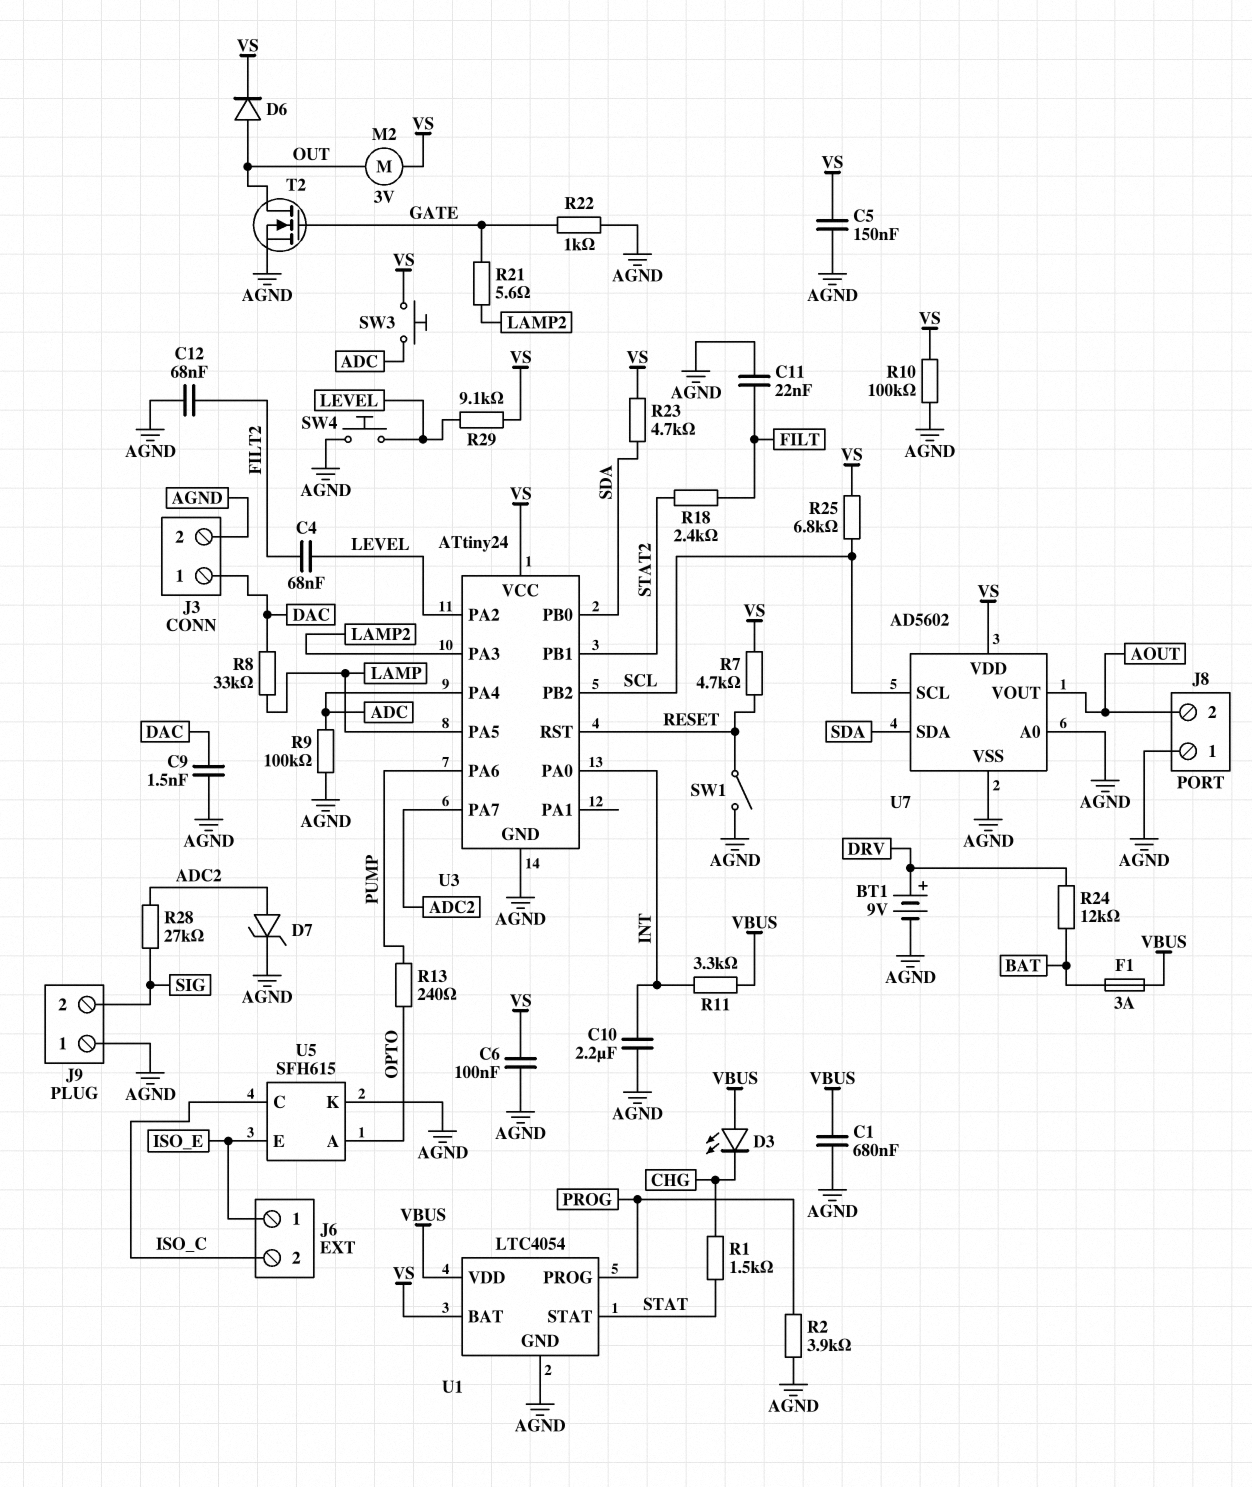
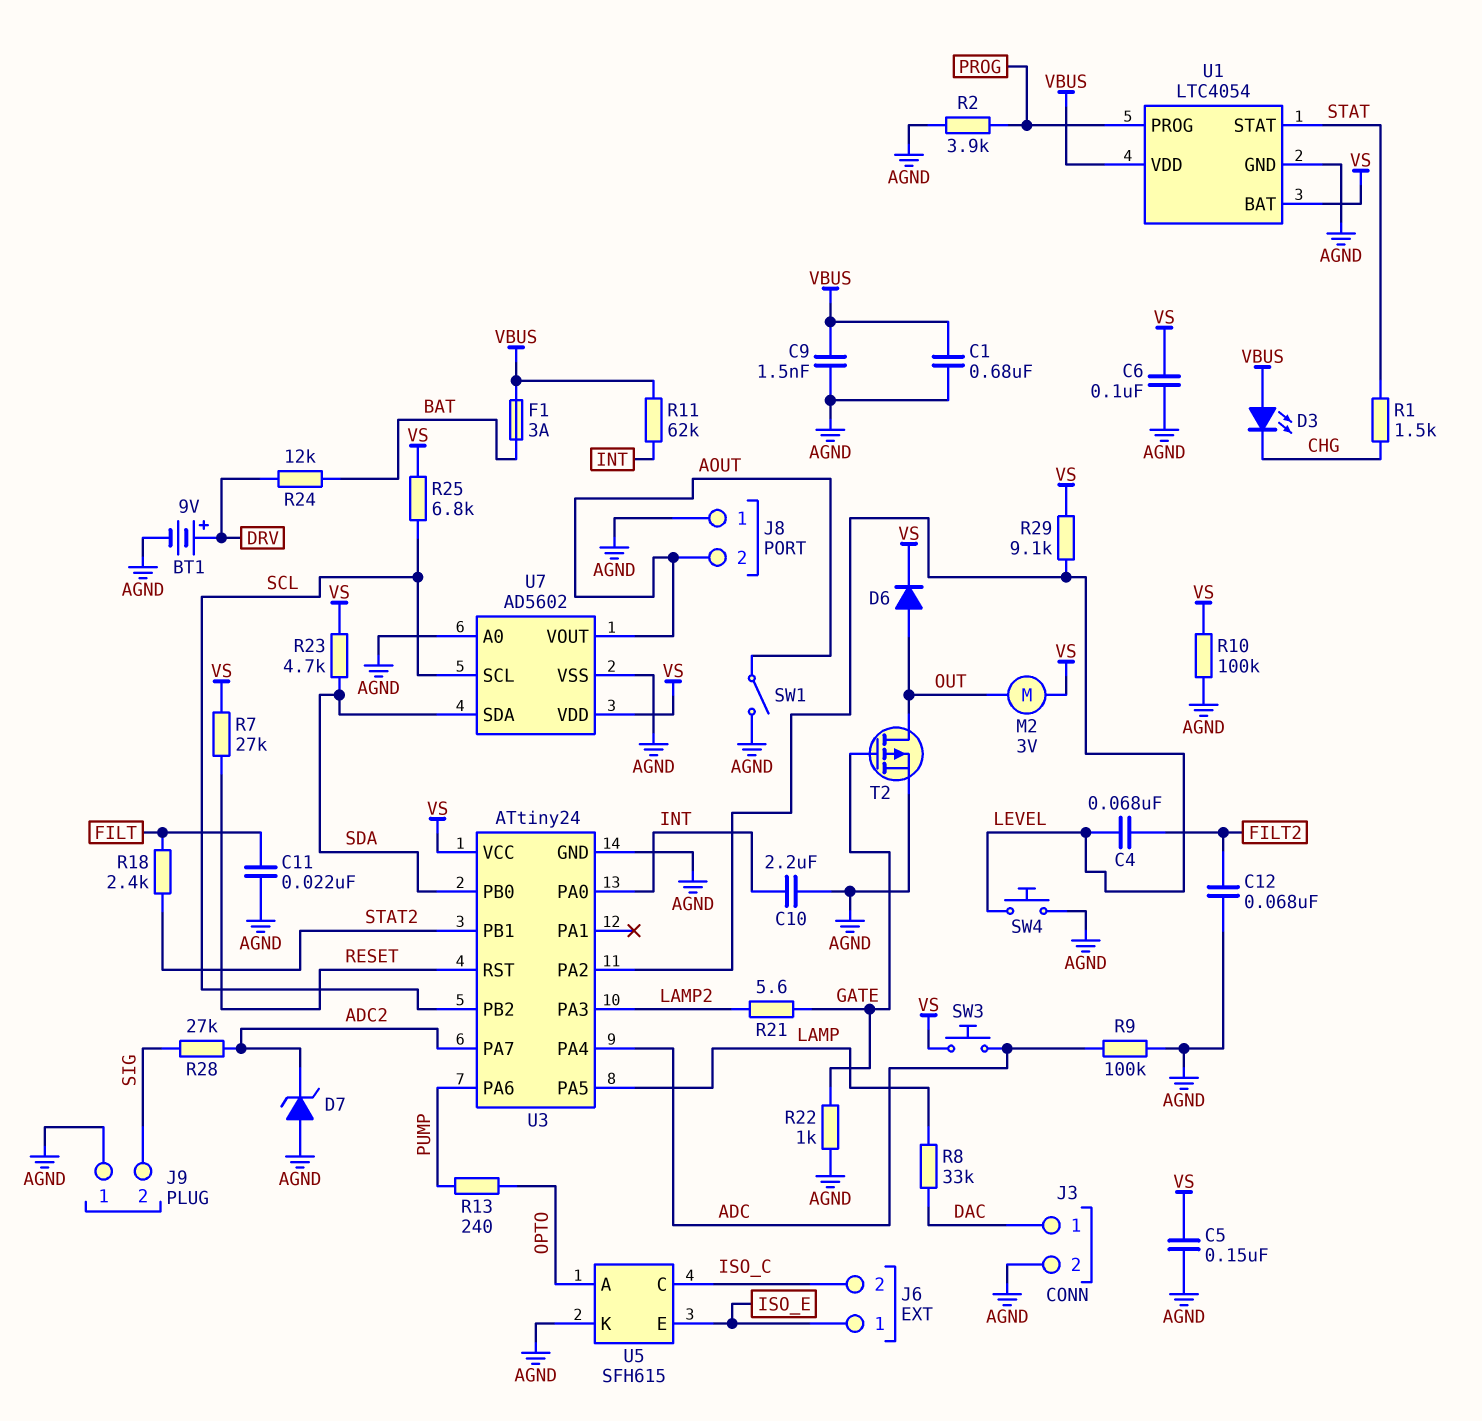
C9: 1.5nF (AGND, DAC) -> 1.5nF (AGND, VBUS)
D7: zener (A ADC2, K AGND) -> zener (A AGND, K ADC2)
R7: 4.7k (RESET, VS) -> 27k (RESET, VS)
R11: 3.3k (INT, VBUS) -> 62k (INT, VBUS)
SW1: switch (AGND, RESET) -> switch (AGND, AOUT)
T2: NMOS (G GATE, D OUT, S AGND) -> PMOS (G GATE, D OUT, S AGND)

